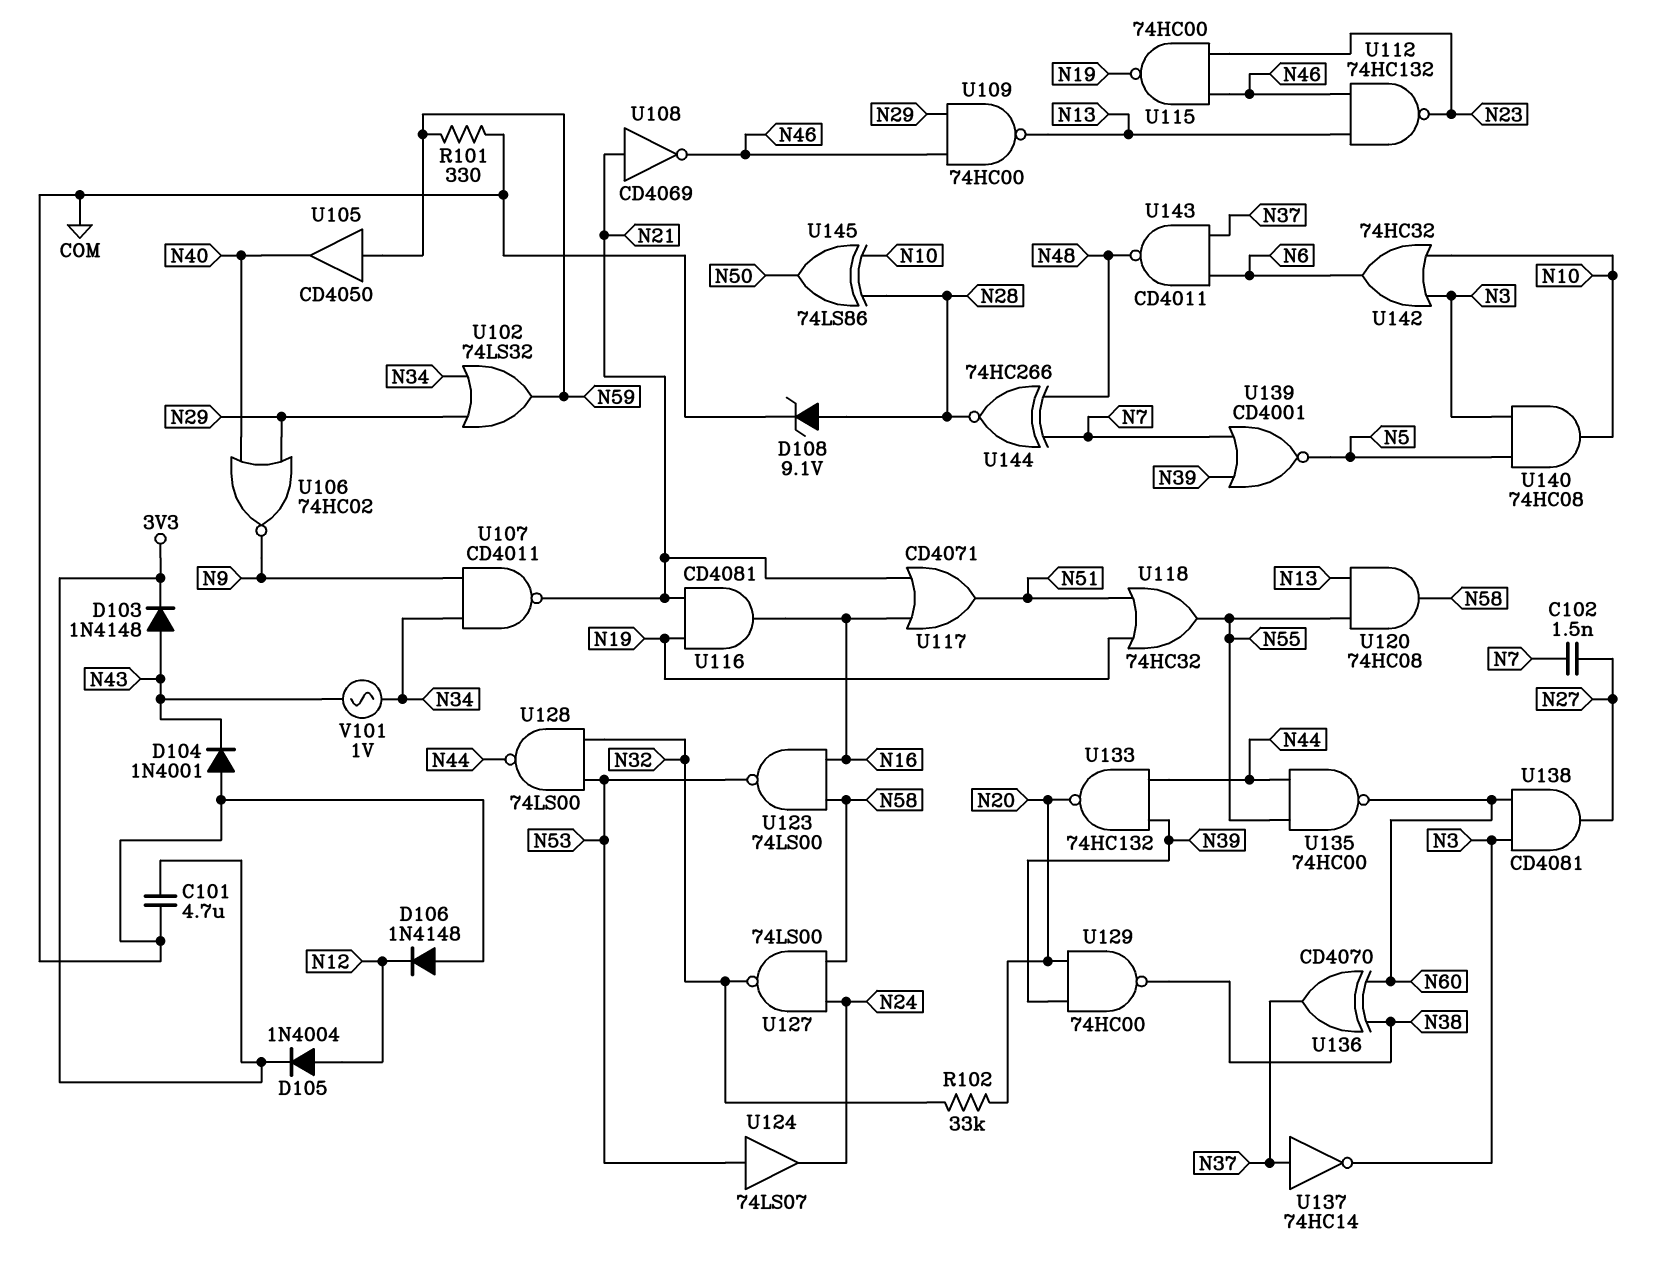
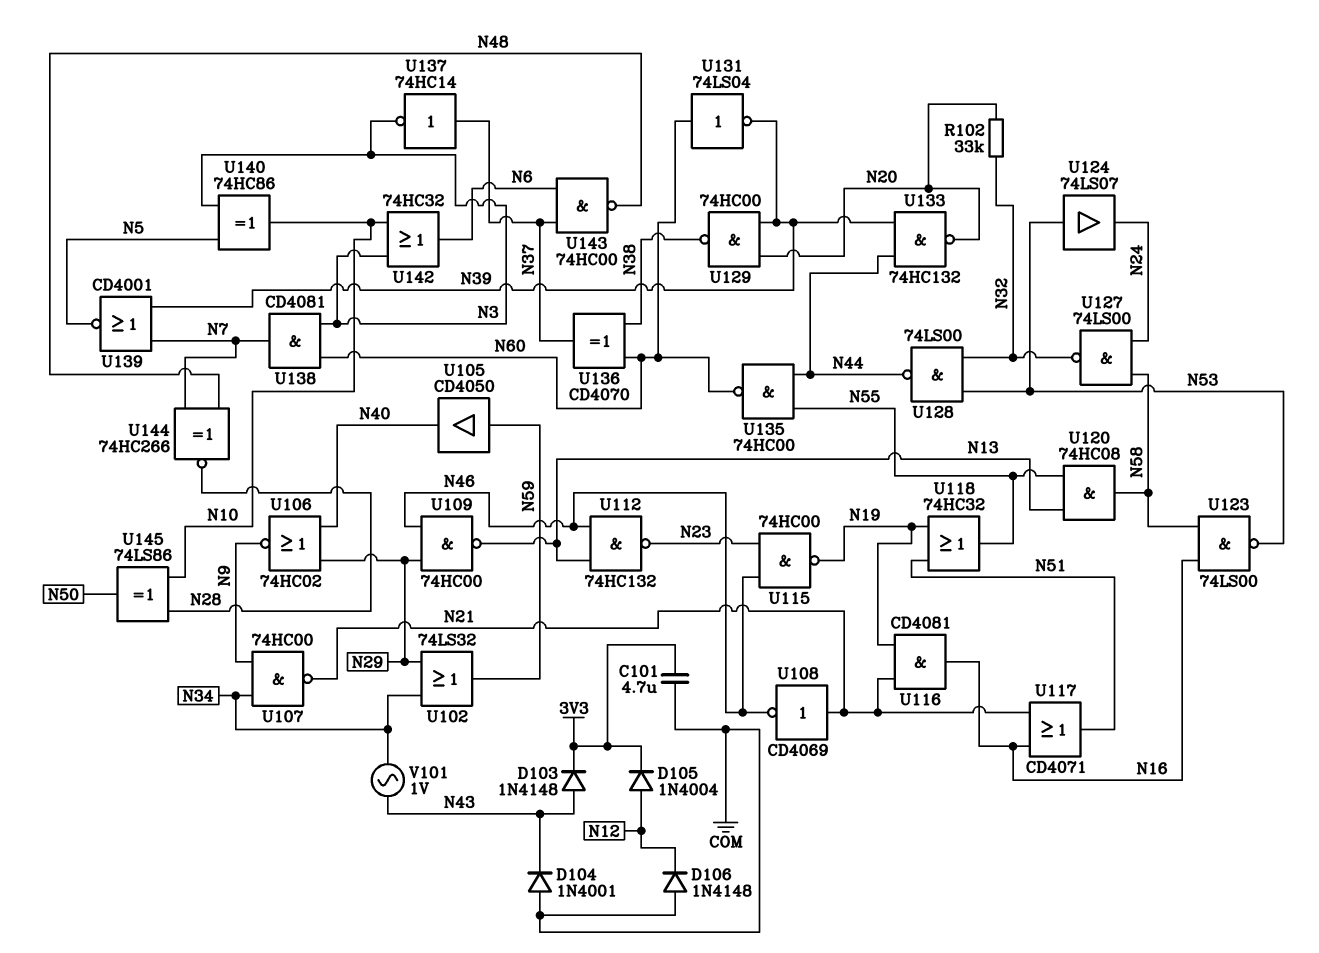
C102: 1.5nF (N7, N27) -> none
D108: zener 9.1V (A N28, K COM) -> none
R101: 330 (COM, N59) -> none
U107: NAND CD4011 (in N9, in N34, out N21) -> NAND 74HC00 (in N9, in N34, out N21)
U131: none -> NOT 74LS04 (in N60, out N39)
U138: AND CD4081 (in N3, in N60, out N27) -> AND CD4081 (in N3, in N60, out N7)
U140: AND 74HC08 (in N3, in N5, out N10) -> XOR 74HC86 (in N3, in N5, out N10)
U143: NAND CD4011 (in N6, in N37, out N48) -> NAND 74HC00 (in N6, in N37, out N48)

